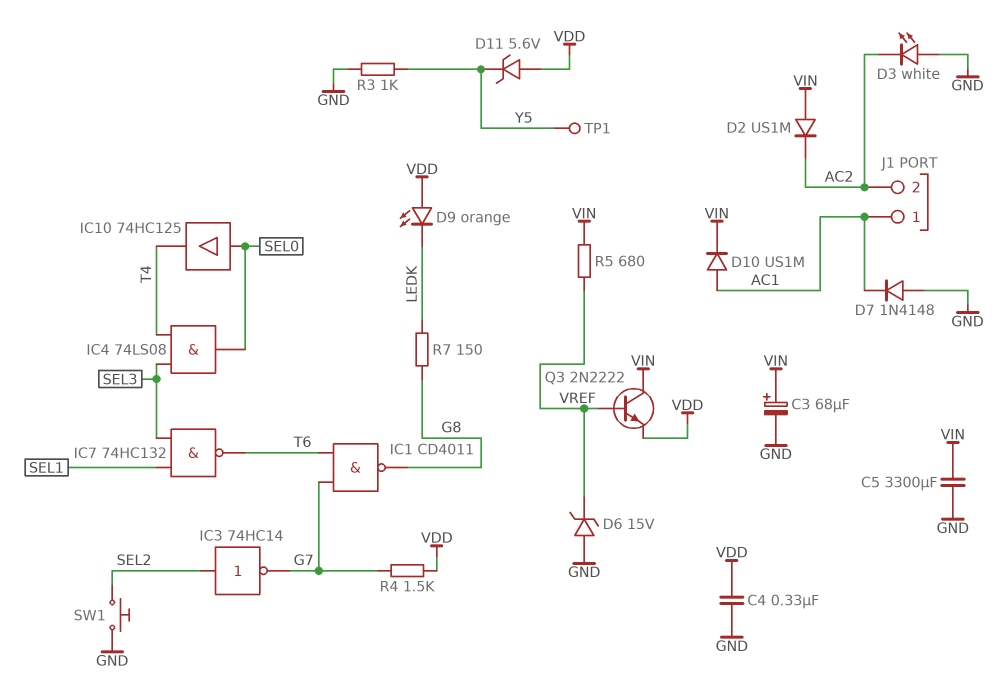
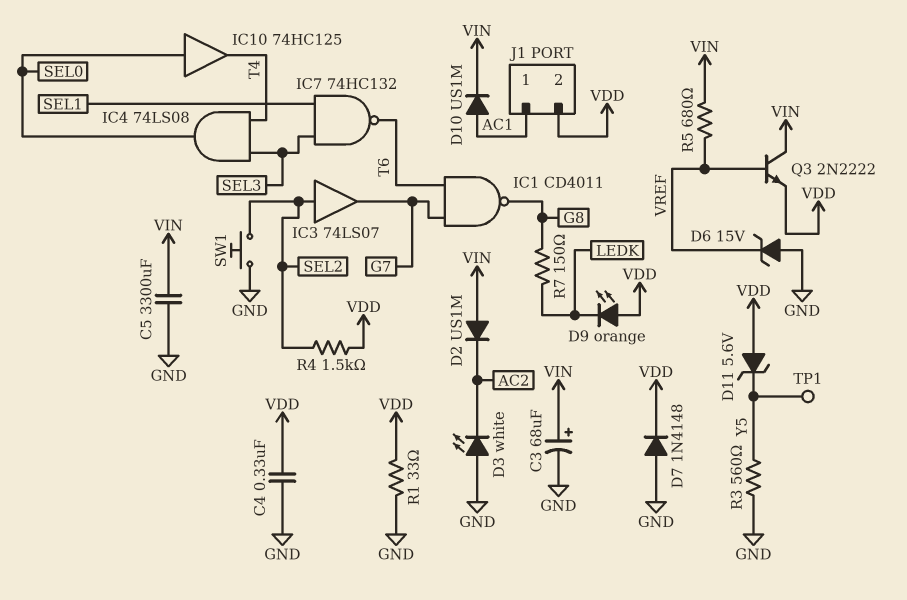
D7: diode 1N4148 (A GND, K AC1) -> diode 1N4148 (A GND, K VDD)
IC3: NOT 74HC14 (in SEL2, out G7) -> buffer 74LS07 (in SEL2, out G7)
J1 pin 2: AC2 -> VDD
R1: none -> 33 (GND, VDD)
R3: 1k (GND, Y5) -> 560 (GND, Y5)
R4: 1.5k (G7, VDD) -> 1.5k (SEL2, VDD)

